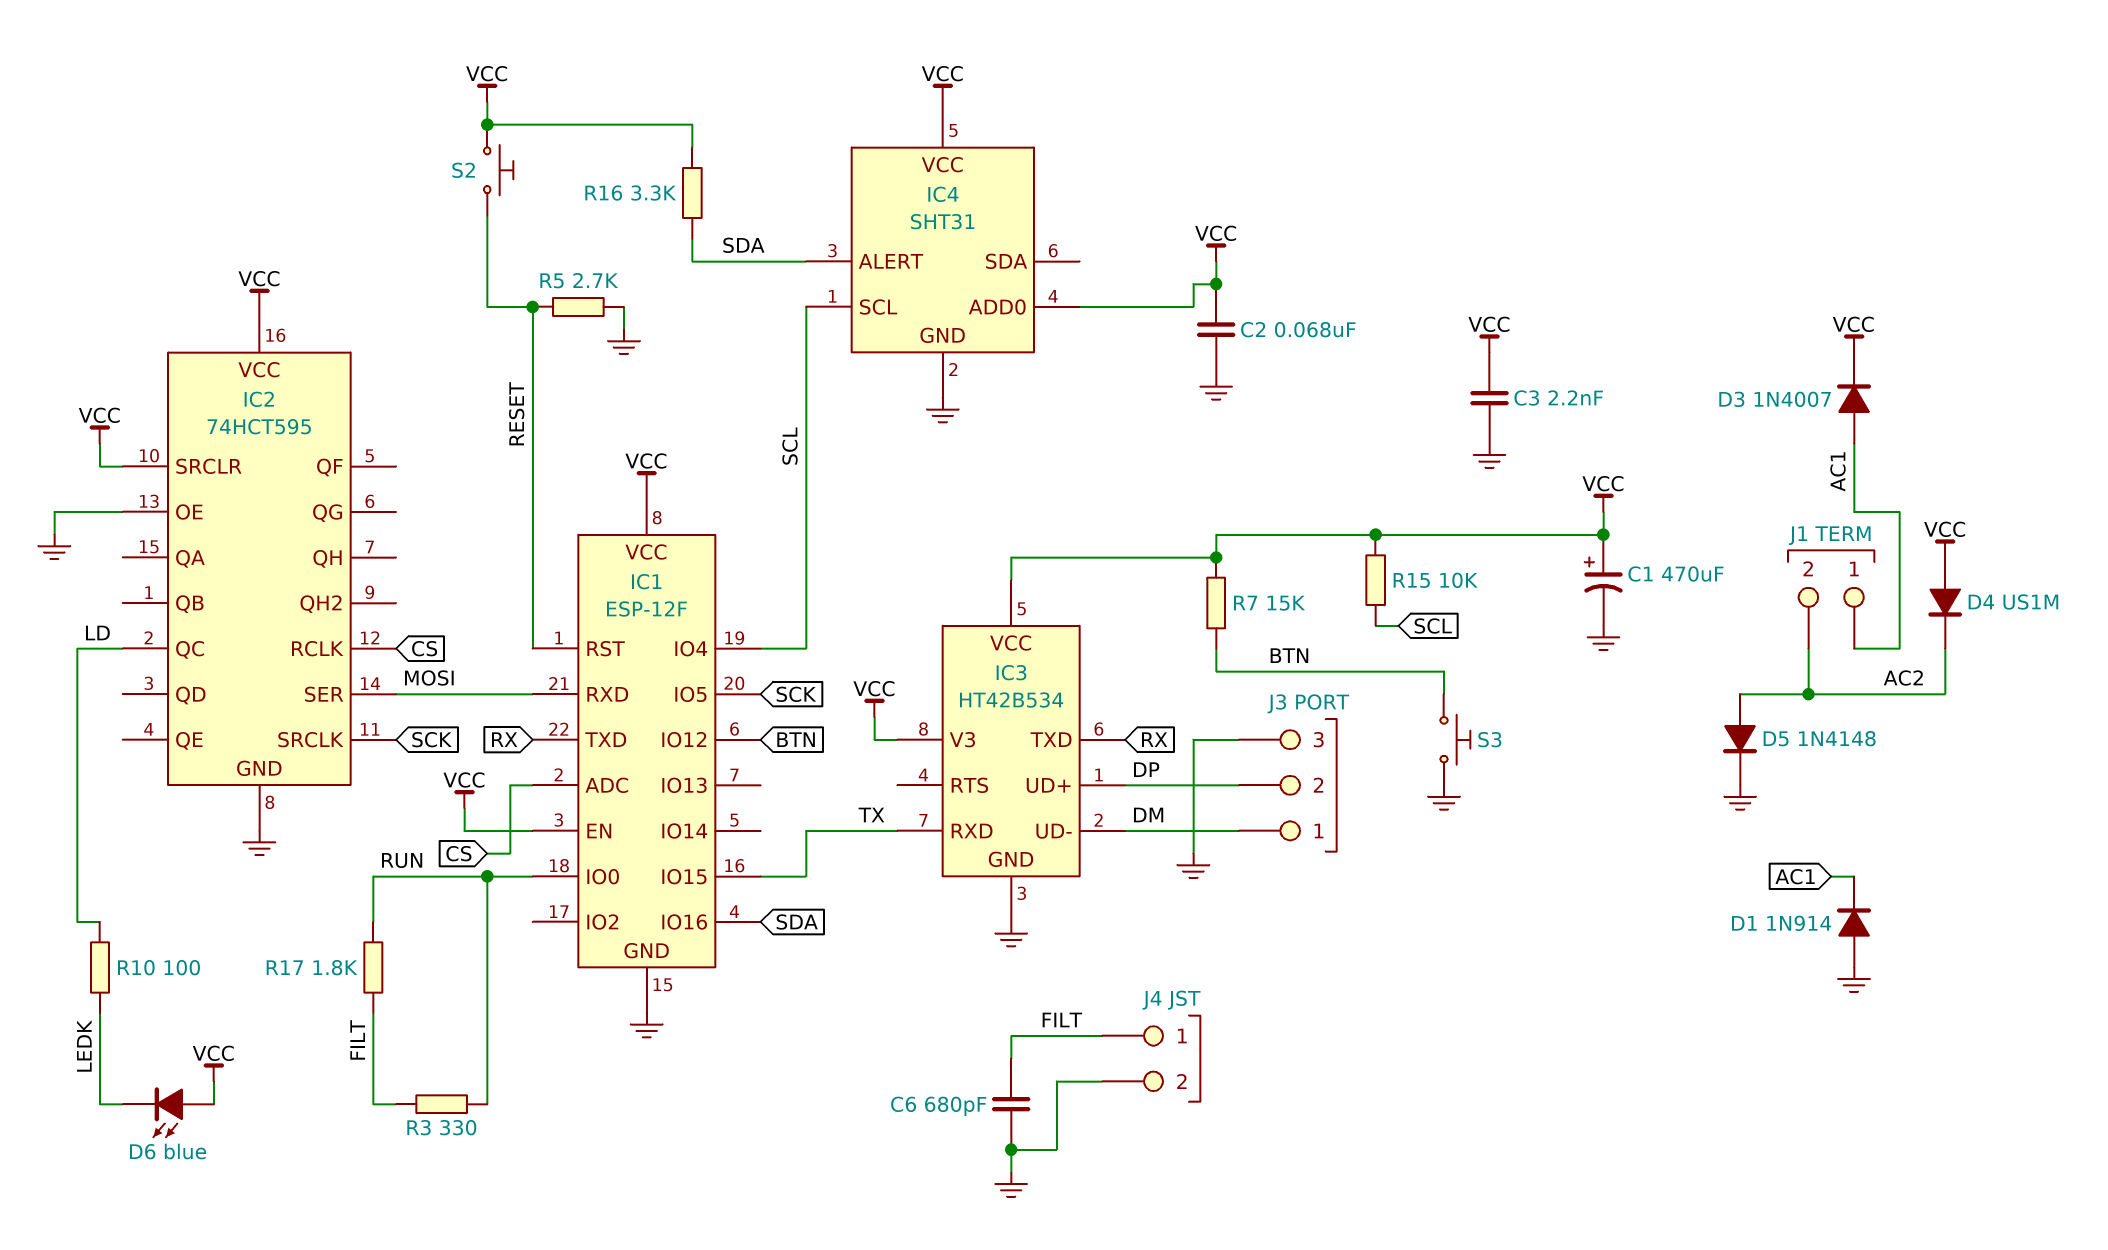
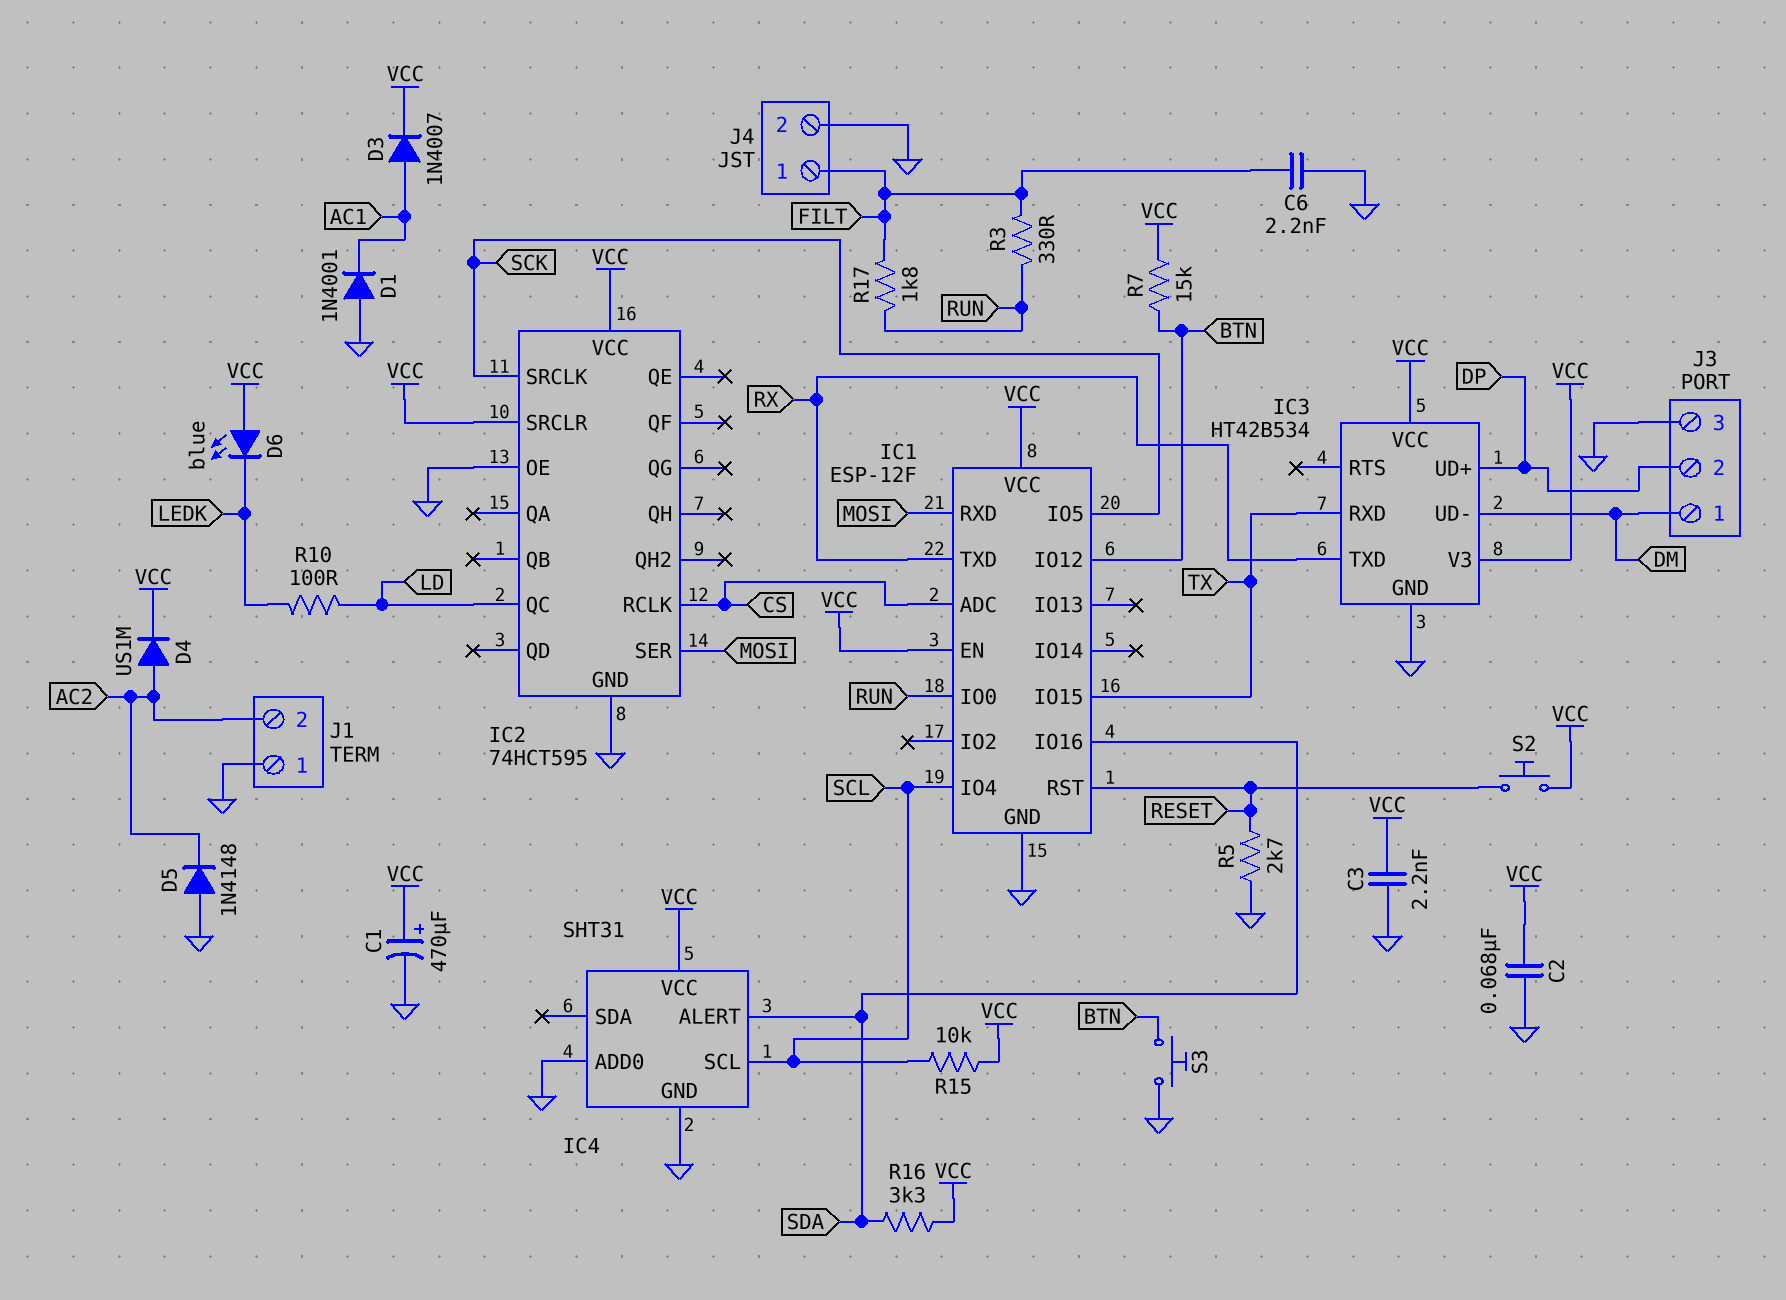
C6: 680pF (FILT, GND) -> 2.2nF (FILT, GND)
D1: diode 1N914 (A GND, K AC1) -> diode 1N4001 (A GND, K AC1)
D4: diode US1M (A VCC, K AC2) -> diode US1M (A AC2, K VCC)
D5: diode 1N4148 (A AC2, K GND) -> diode 1N4148 (A GND, K AC2)
IC4 pin ADD0: VCC -> GND
J1 pin 1: AC1 -> GND

